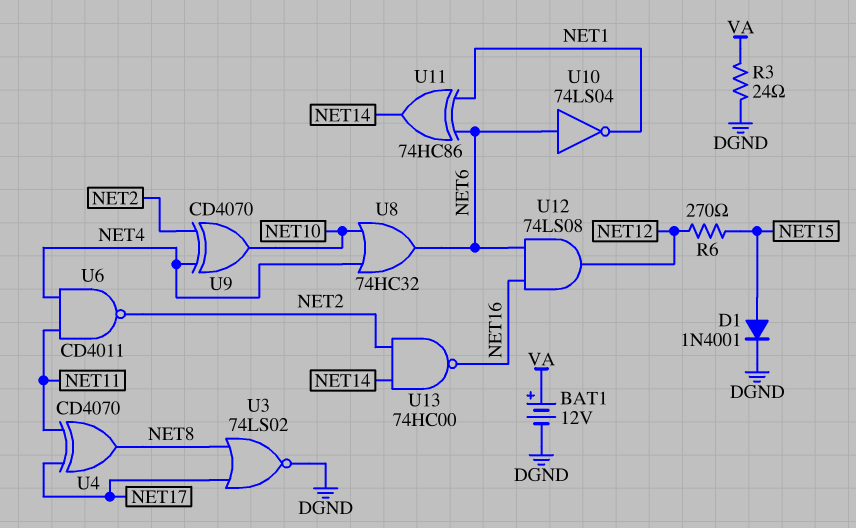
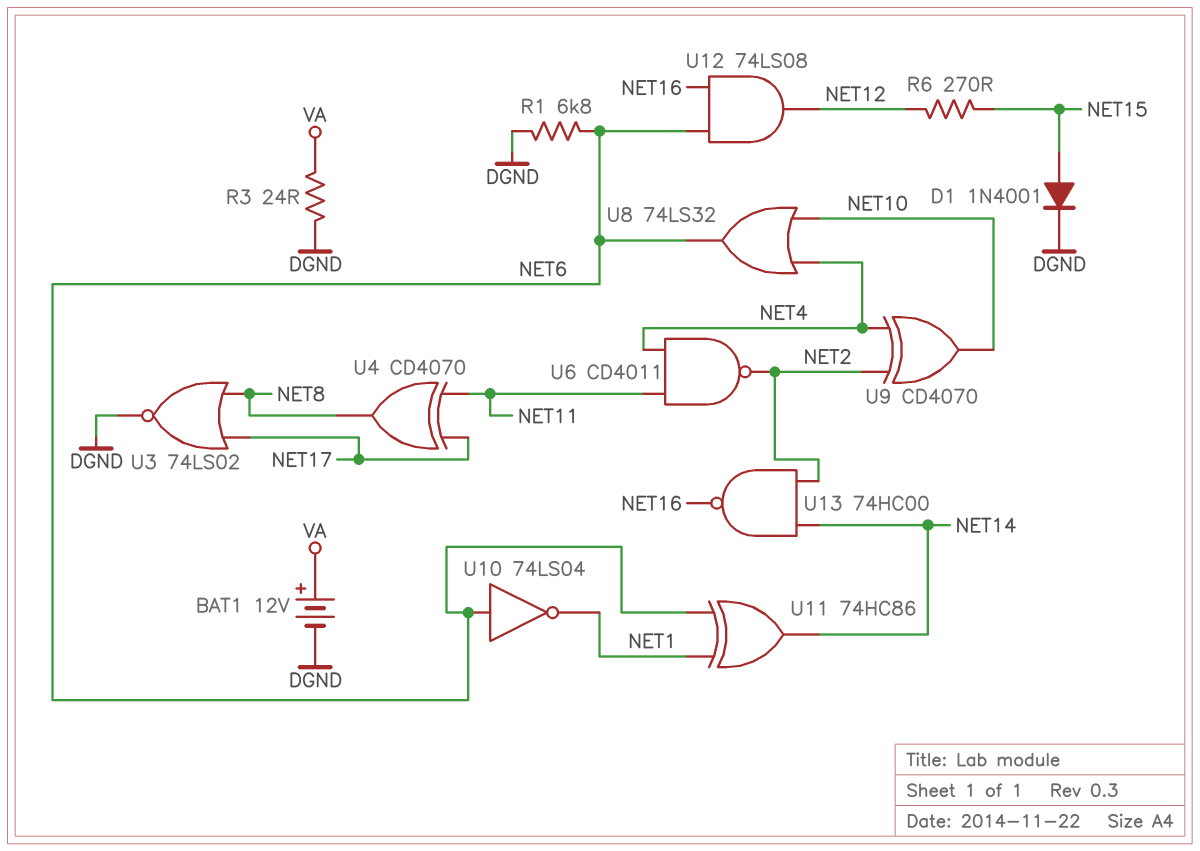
R1: none -> 6.8k (DGND, NET6)
U8: OR 74HC32 (in NET4, in NET10, out NET6) -> OR 74LS32 (in NET4, in NET10, out NET6)

